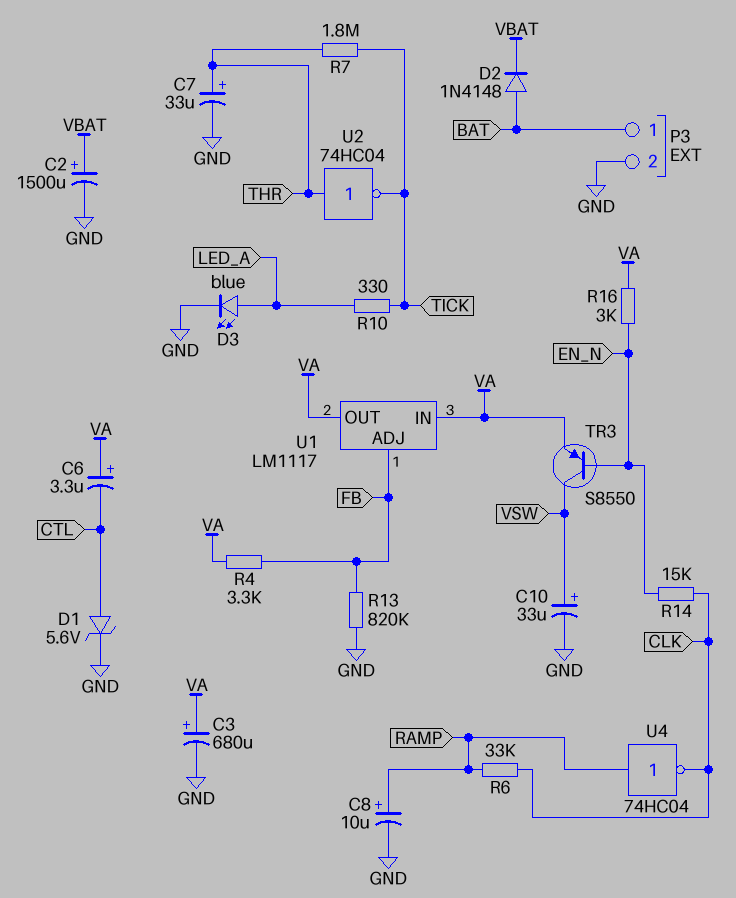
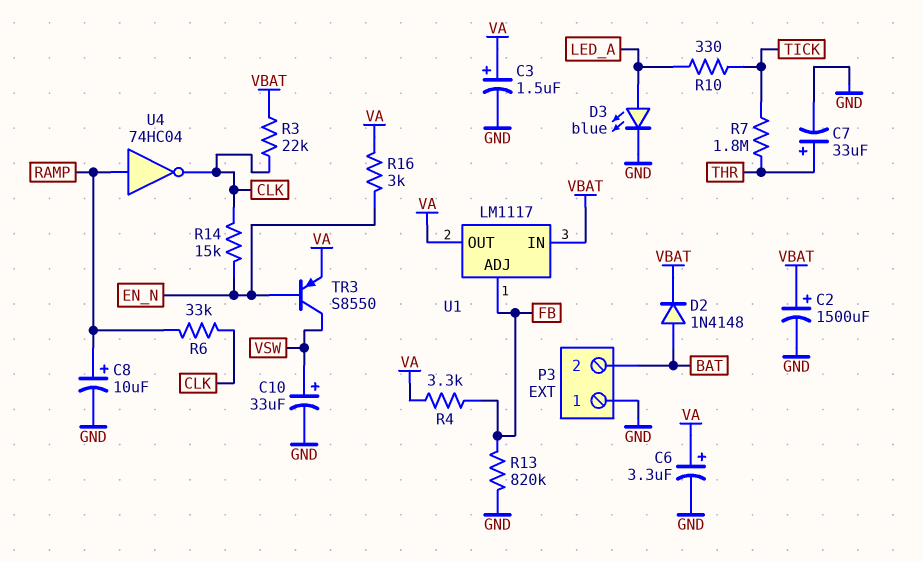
C3: 680uF (plus VA, minus GND) -> 1.5uF (plus VA, minus GND)
C6: 3.3uF (plus VA, minus CTL) -> 3.3uF (plus VA, minus GND)
D1: zener 5.6V (A CTL, K GND) -> none
P3 pin 1: BAT -> GND
P3 pin 2: GND -> BAT
R3: none -> 22k (CLK, VBAT)
U1 pin IN: VA -> VBAT
U2: NOT 74HC04 (in THR, out TICK) -> none

